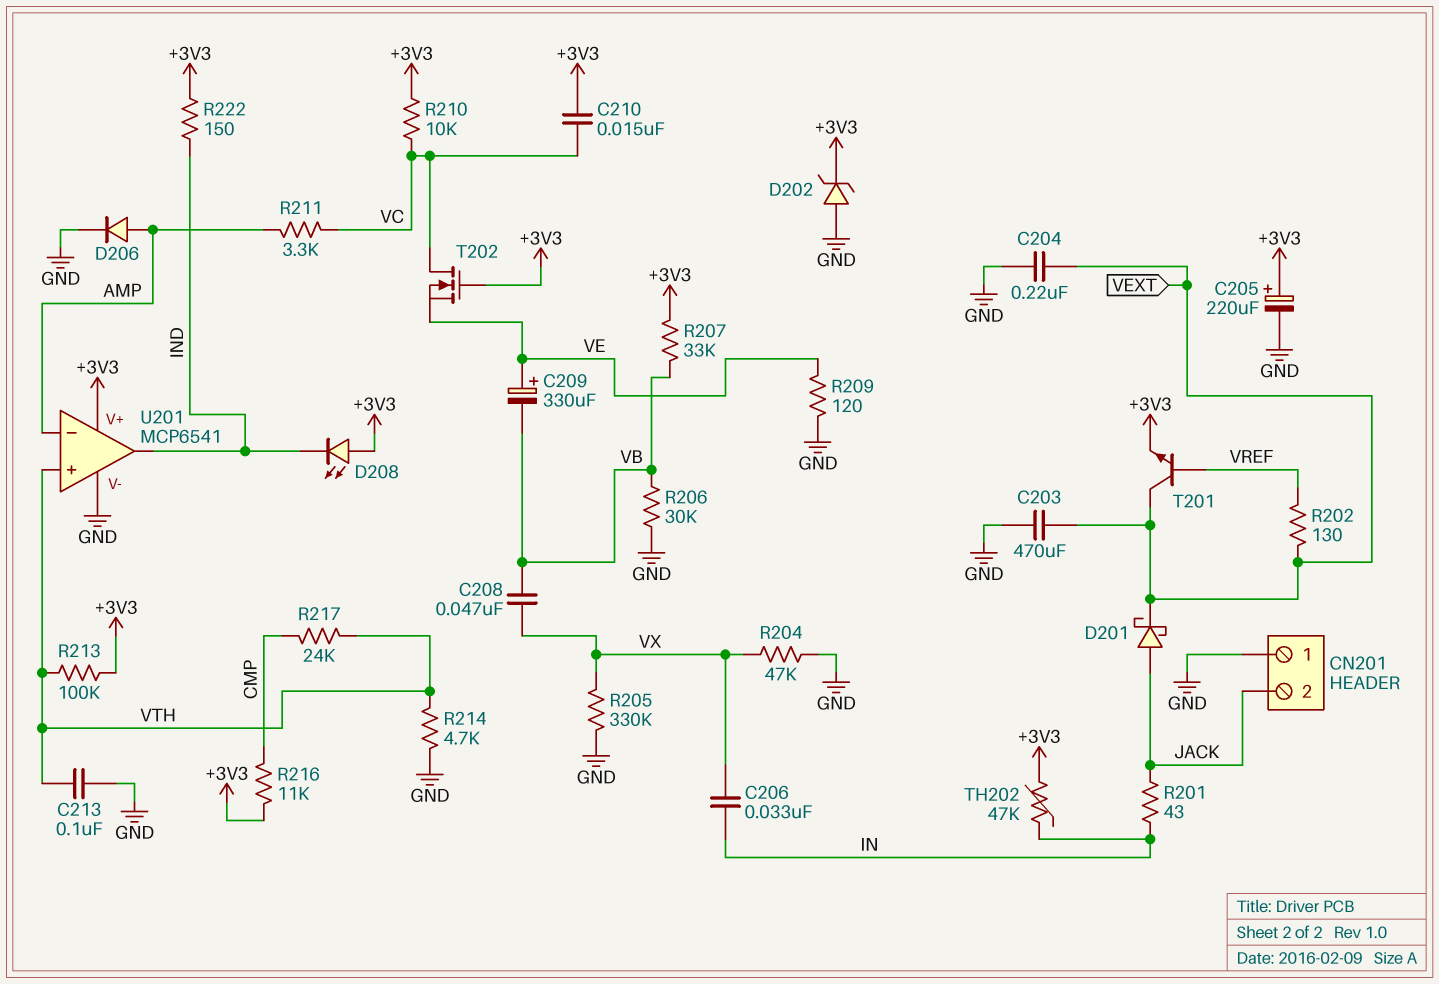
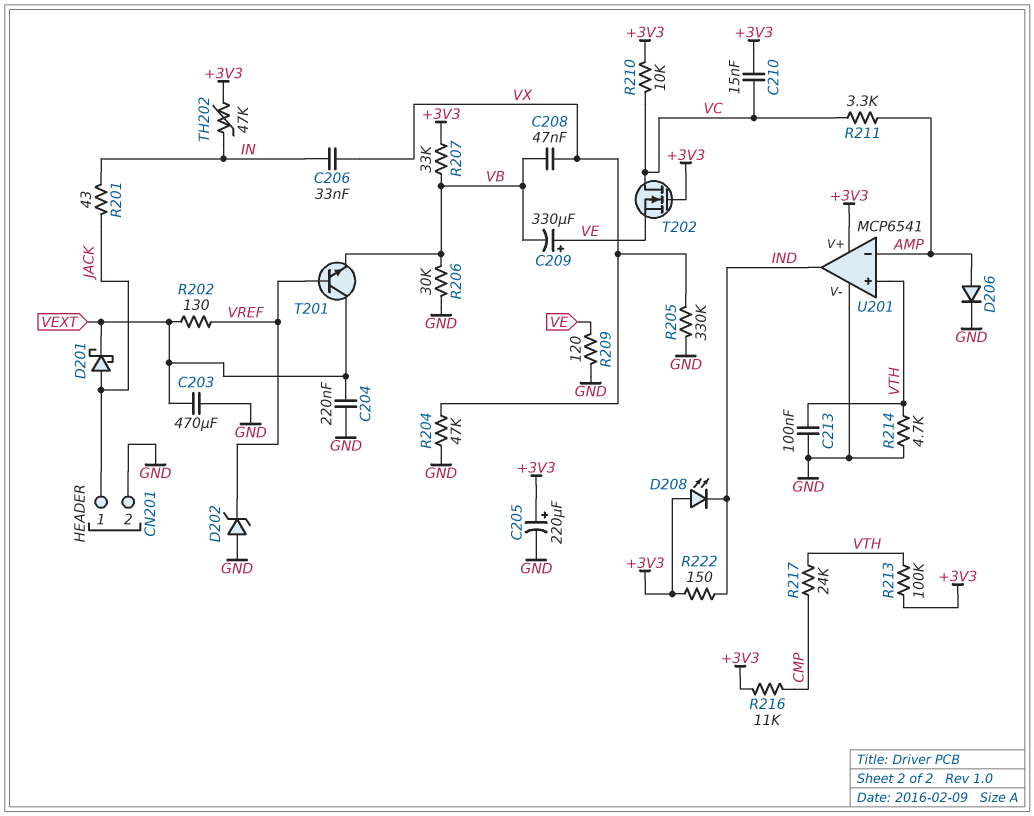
CN201 pin 1: GND -> JACK
CN201 pin 2: JACK -> GND
D202: zener (A GND, K +3V3) -> zener (A GND, K VREF)
T201: NPN (B VREF, C VEXT, E +3V3) -> NPN (B VREF, C VEXT, E VB)

